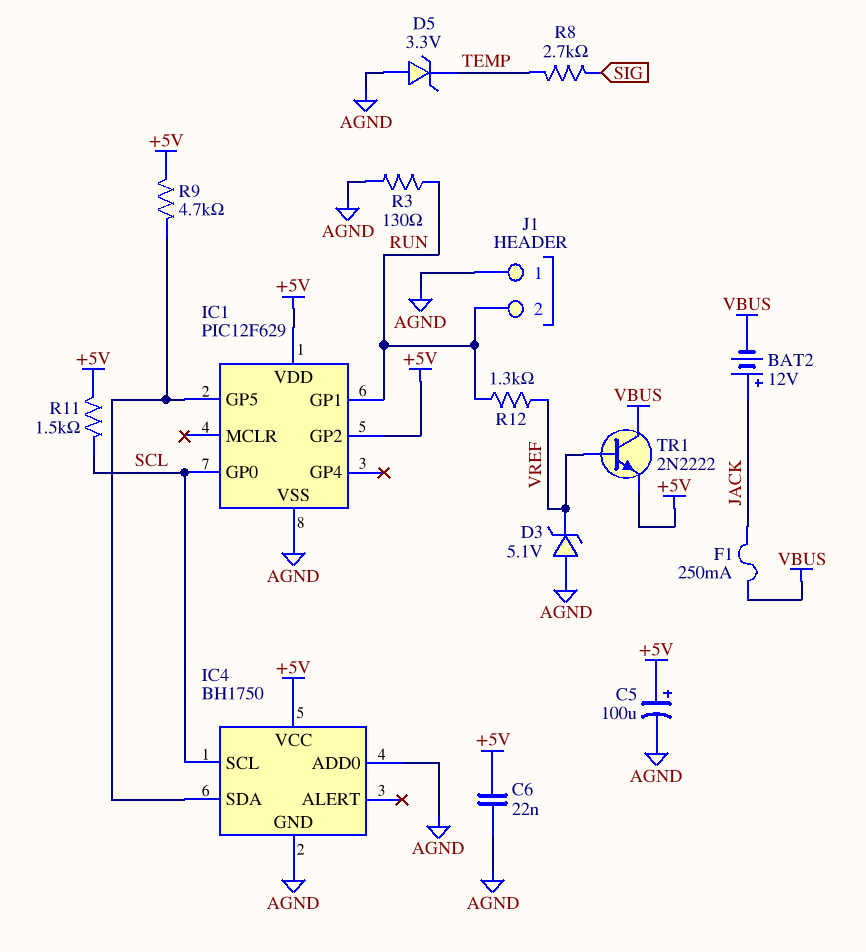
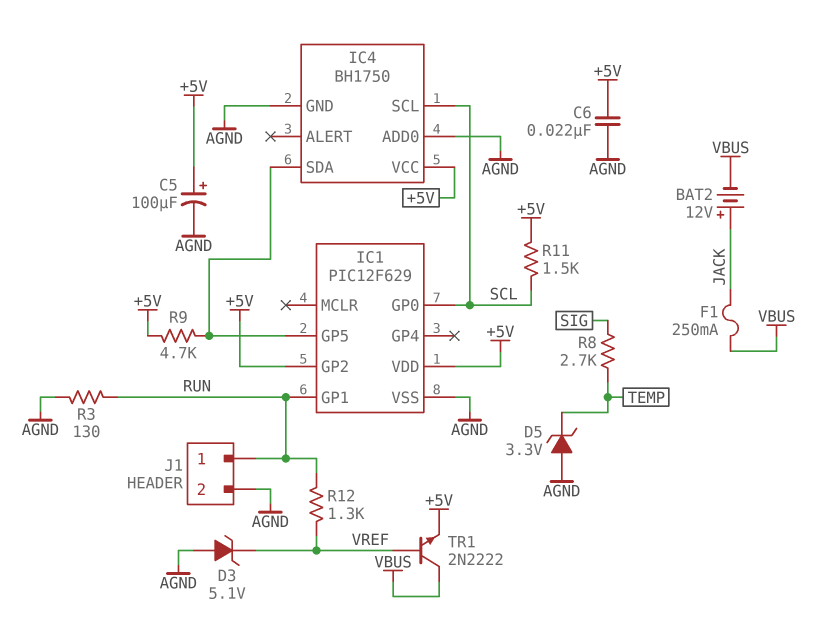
J1 pin 1: AGND -> RUN
J1 pin 2: RUN -> AGND

